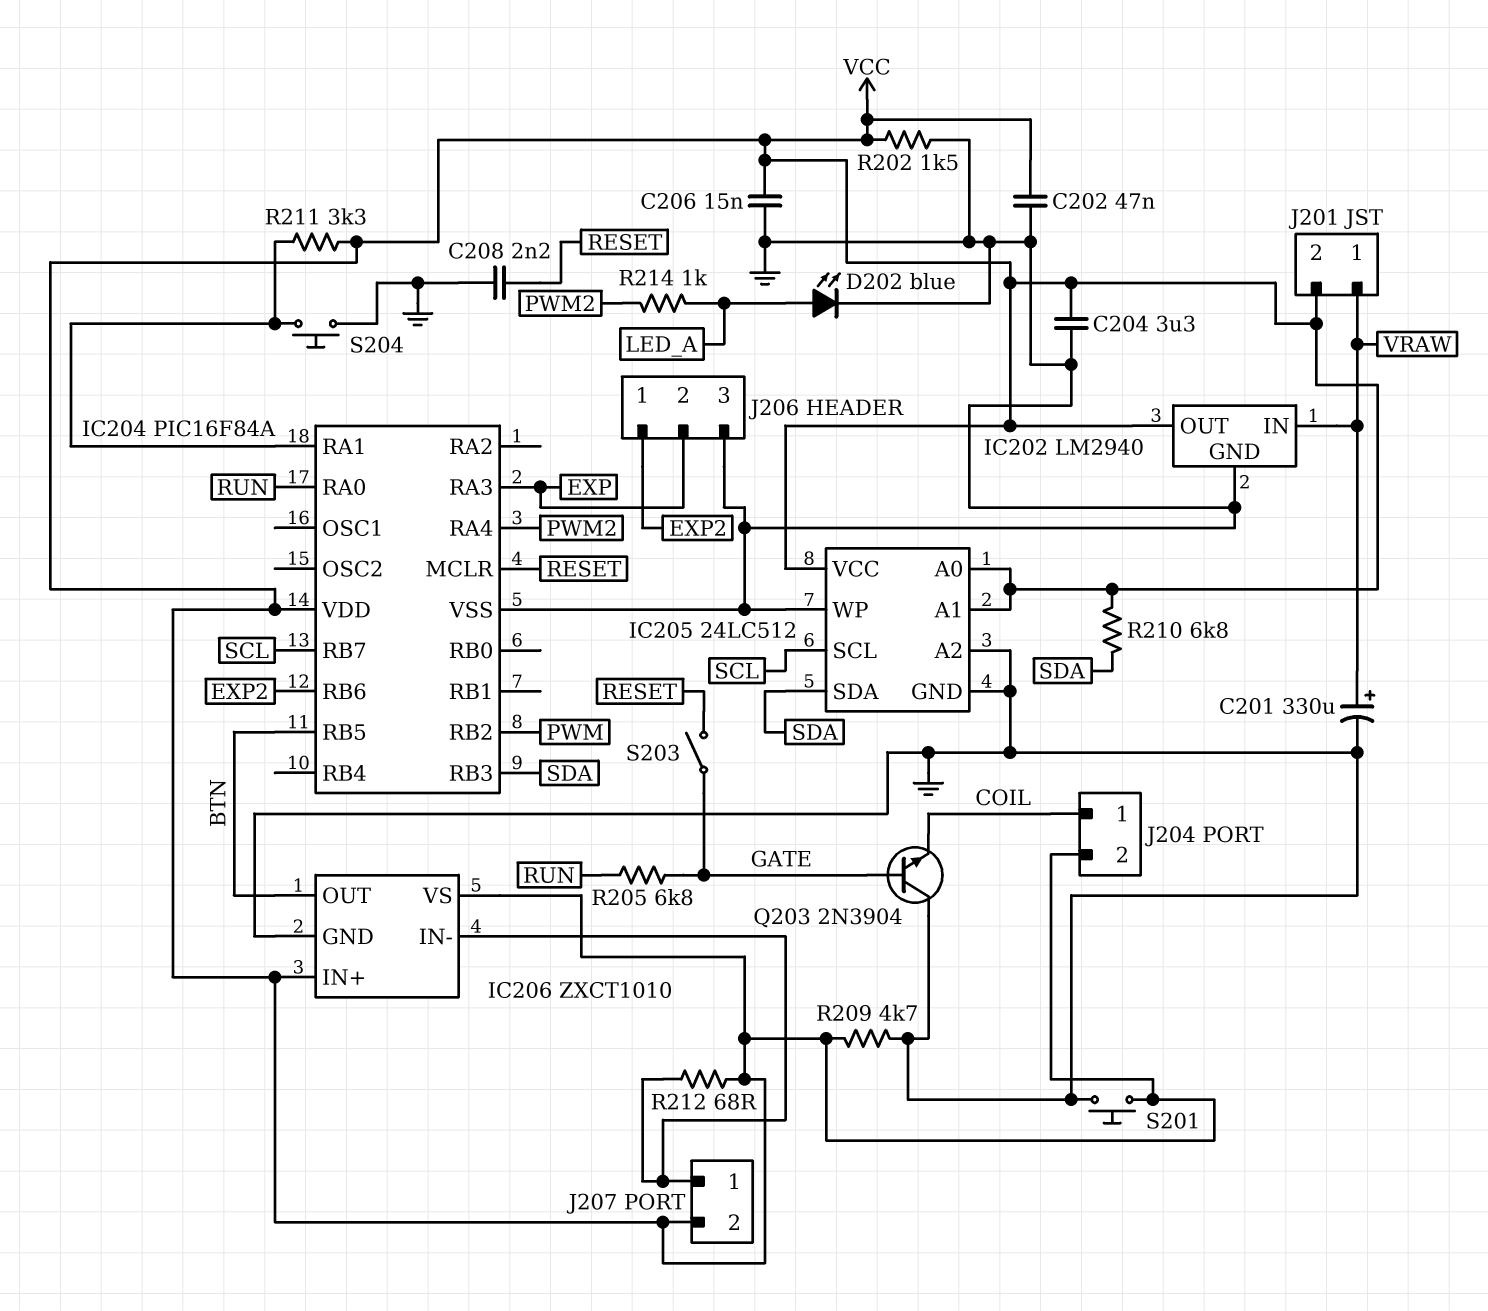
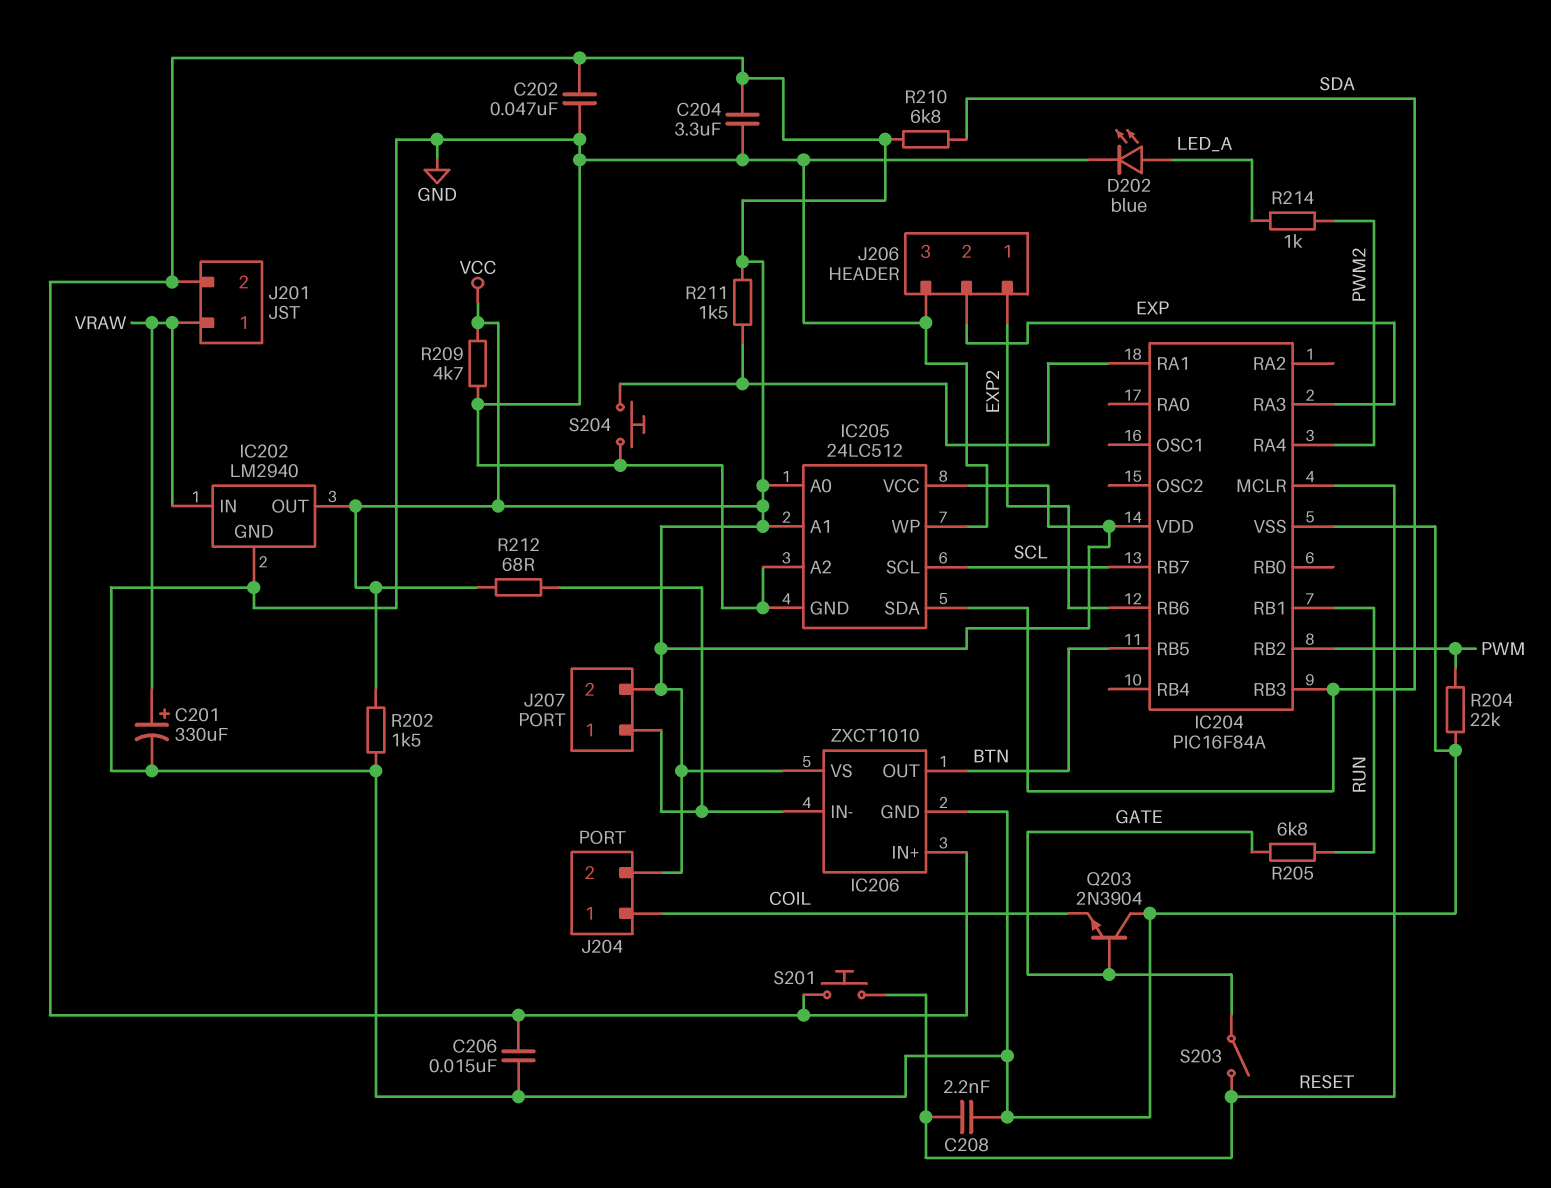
IC204 pin RA0: RUN -> none
IC204 pin RB1: none -> RUN
R204: none -> 22k (GND, PWM)
R211: 3.3k (IC204/RA1, VCC) -> 1.5k (IC204/RA1, VCC)
S201: button (GND, VCC) -> button (RESET, VCC)

